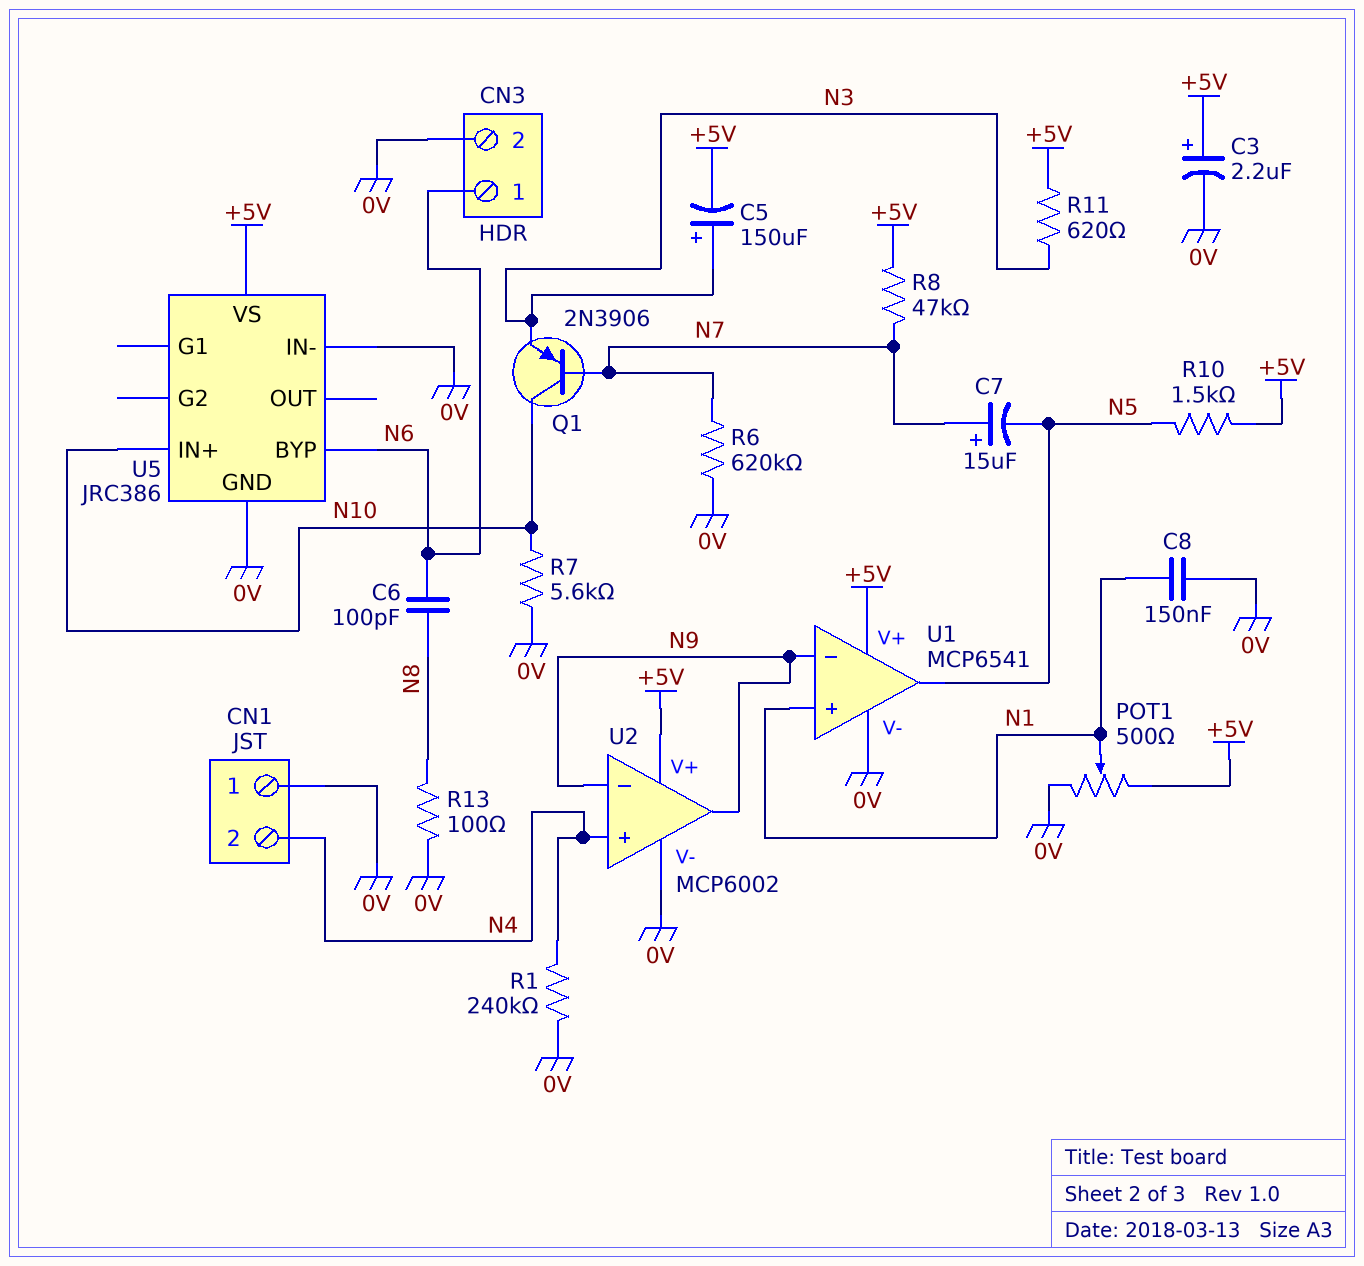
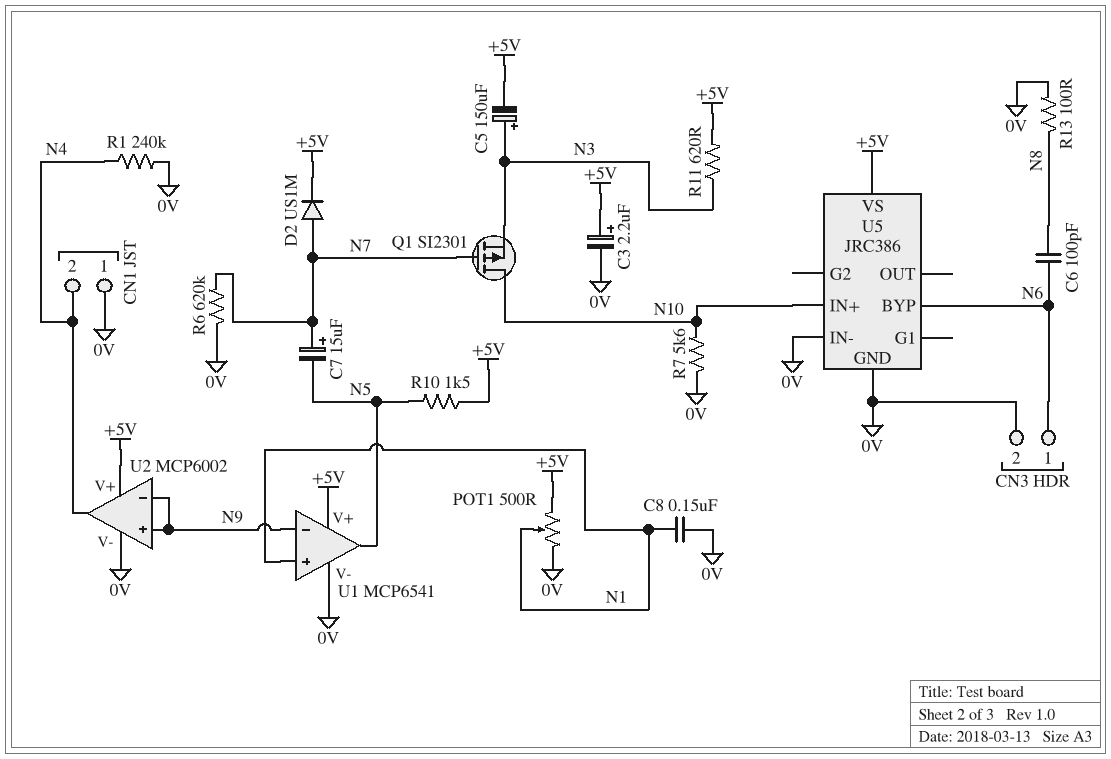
D2: none -> diode US1M (A N7, K +5V)
Q1: PNP 2N3906 (B N7, C N10, E N3) -> PMOS SI2301 (G N7, D N10, S N3)
R8: 47k (+5V, N7) -> none
U2 pin in+: N4 -> N9
U2 pin out: N9 -> N4

